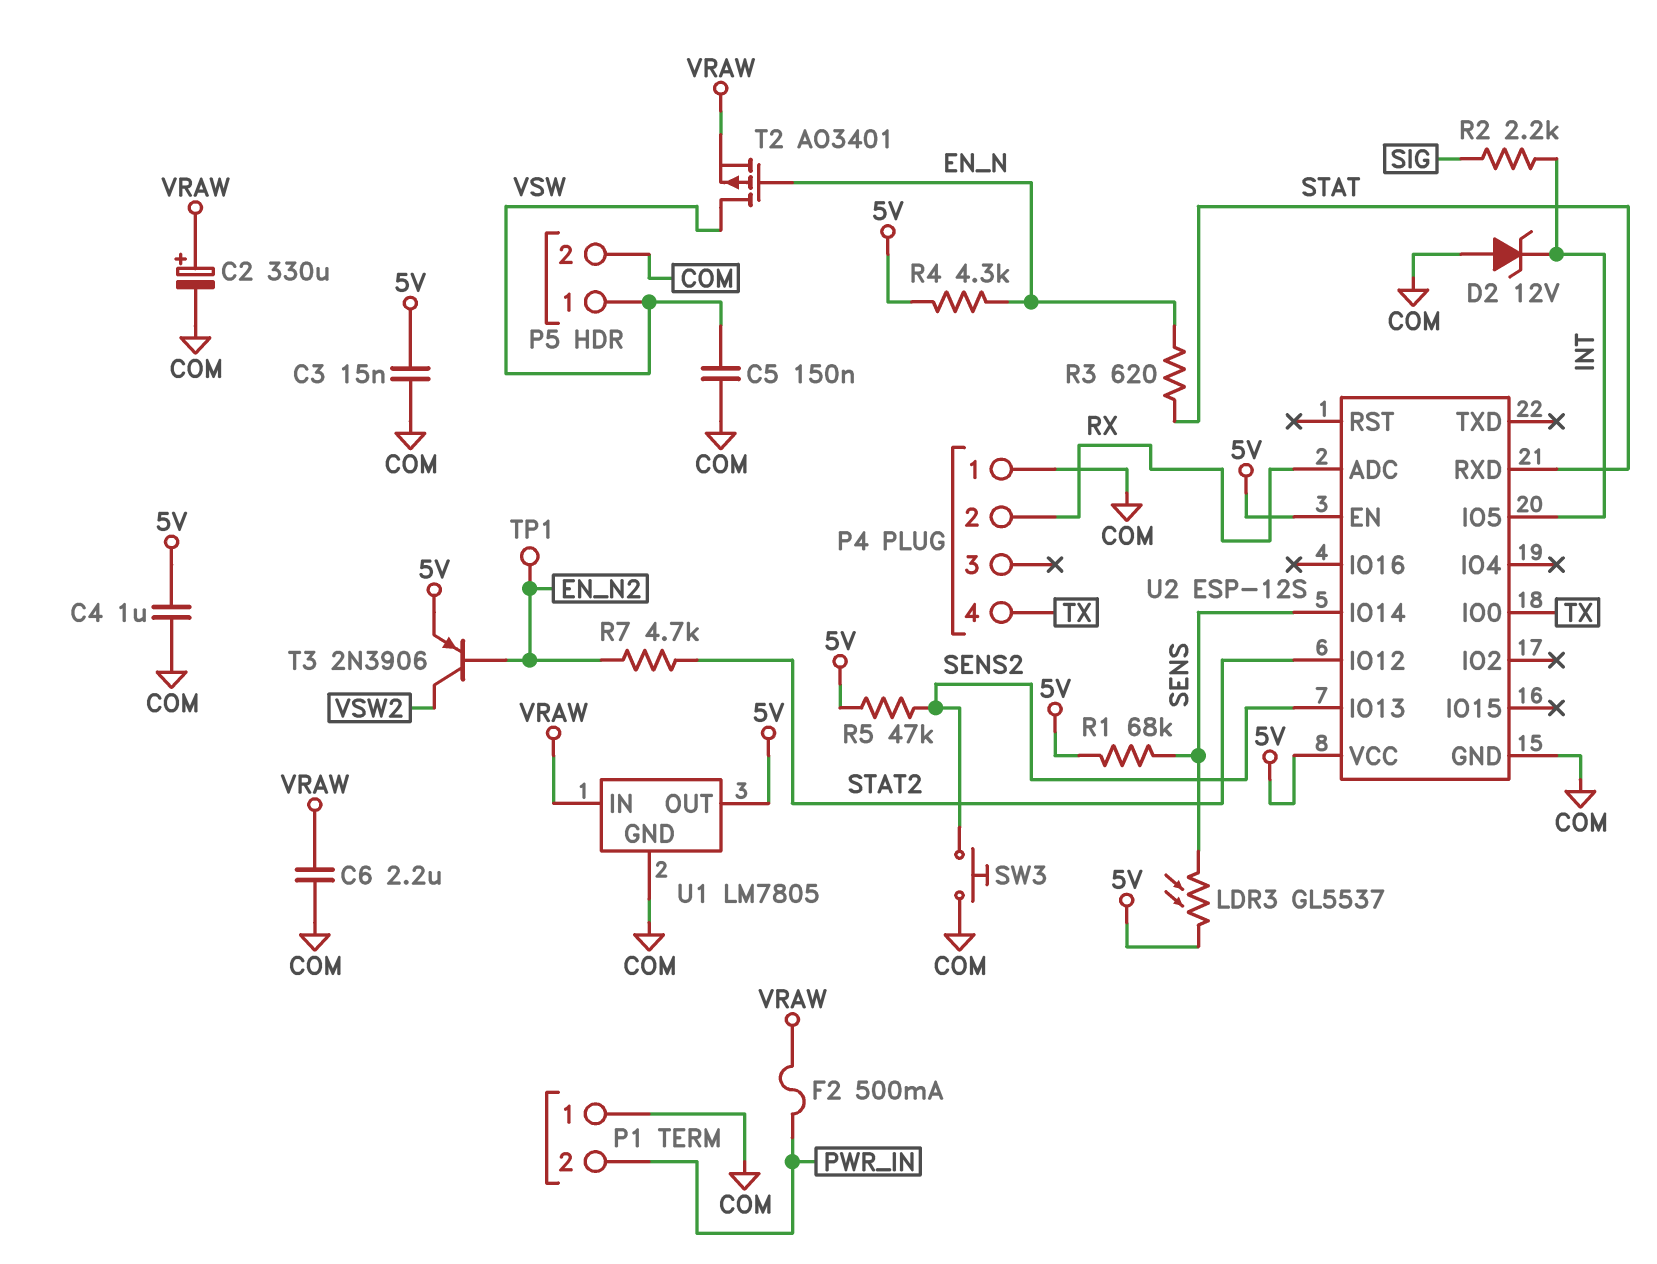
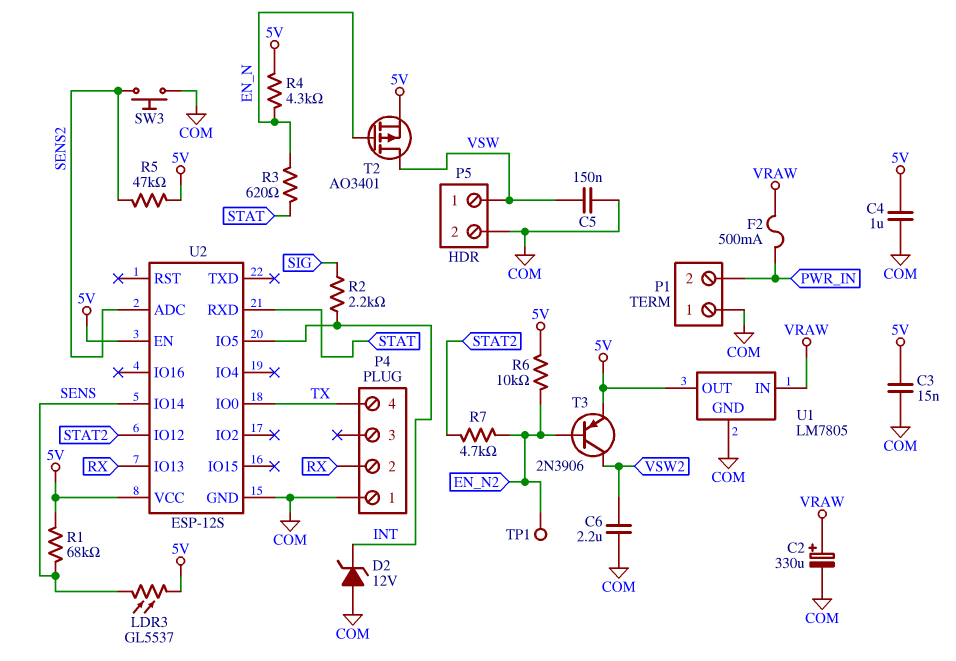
C6: 2.2uF (COM, VRAW) -> 2.2uF (COM, VSW2)
R6: none -> 10k (5V, EN_N2)
T2: PMOS AO3401 (G EN_N, D VSW, S VRAW) -> PMOS AO3401 (G EN_N, D VSW, S 5V)
U2 pin ADC: RX -> SENS2
U2 pin IO13: SENS2 -> RX

